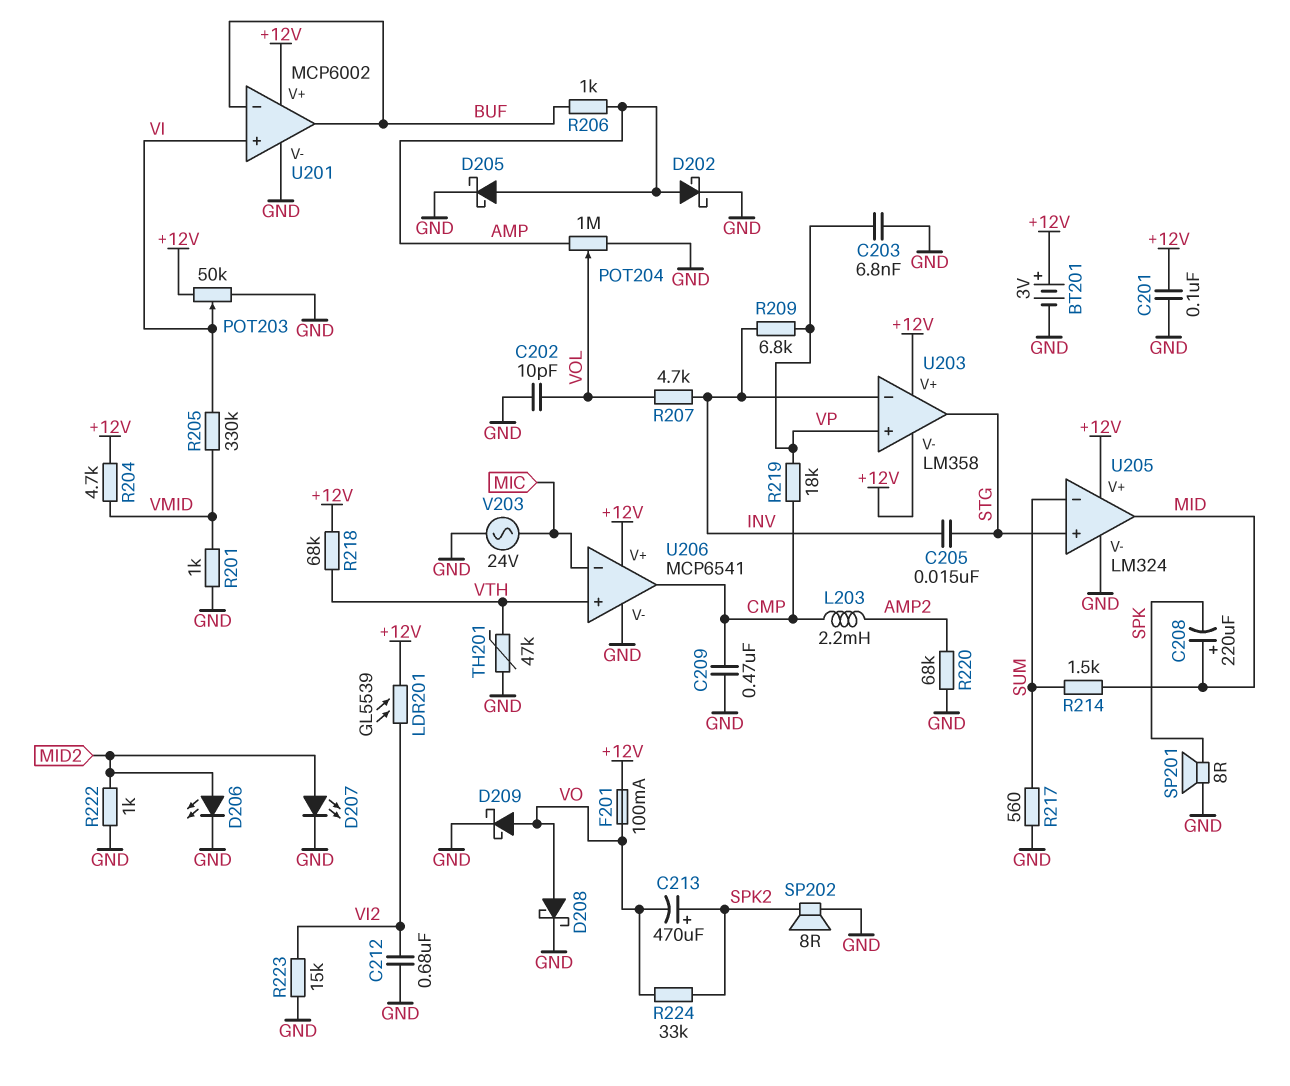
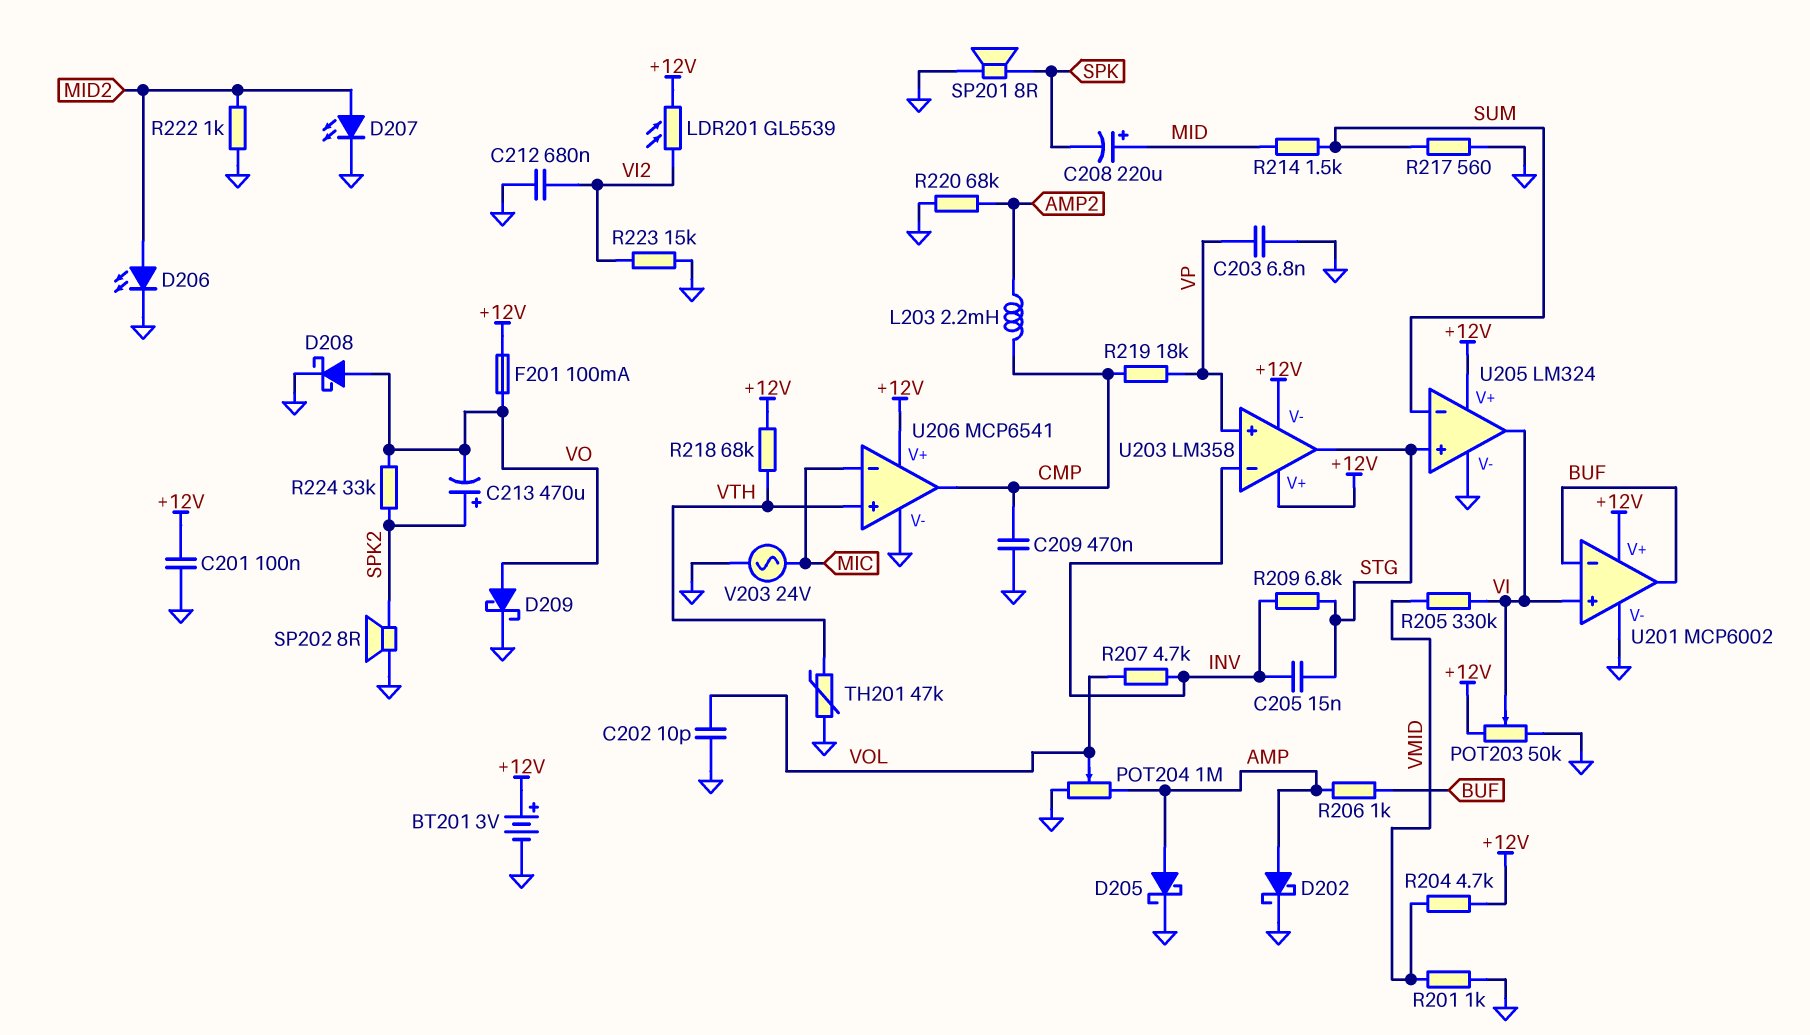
R209: 6.8k (INV, VP) -> 6.8k (INV, STG)
U205 pin out: MID -> VI

